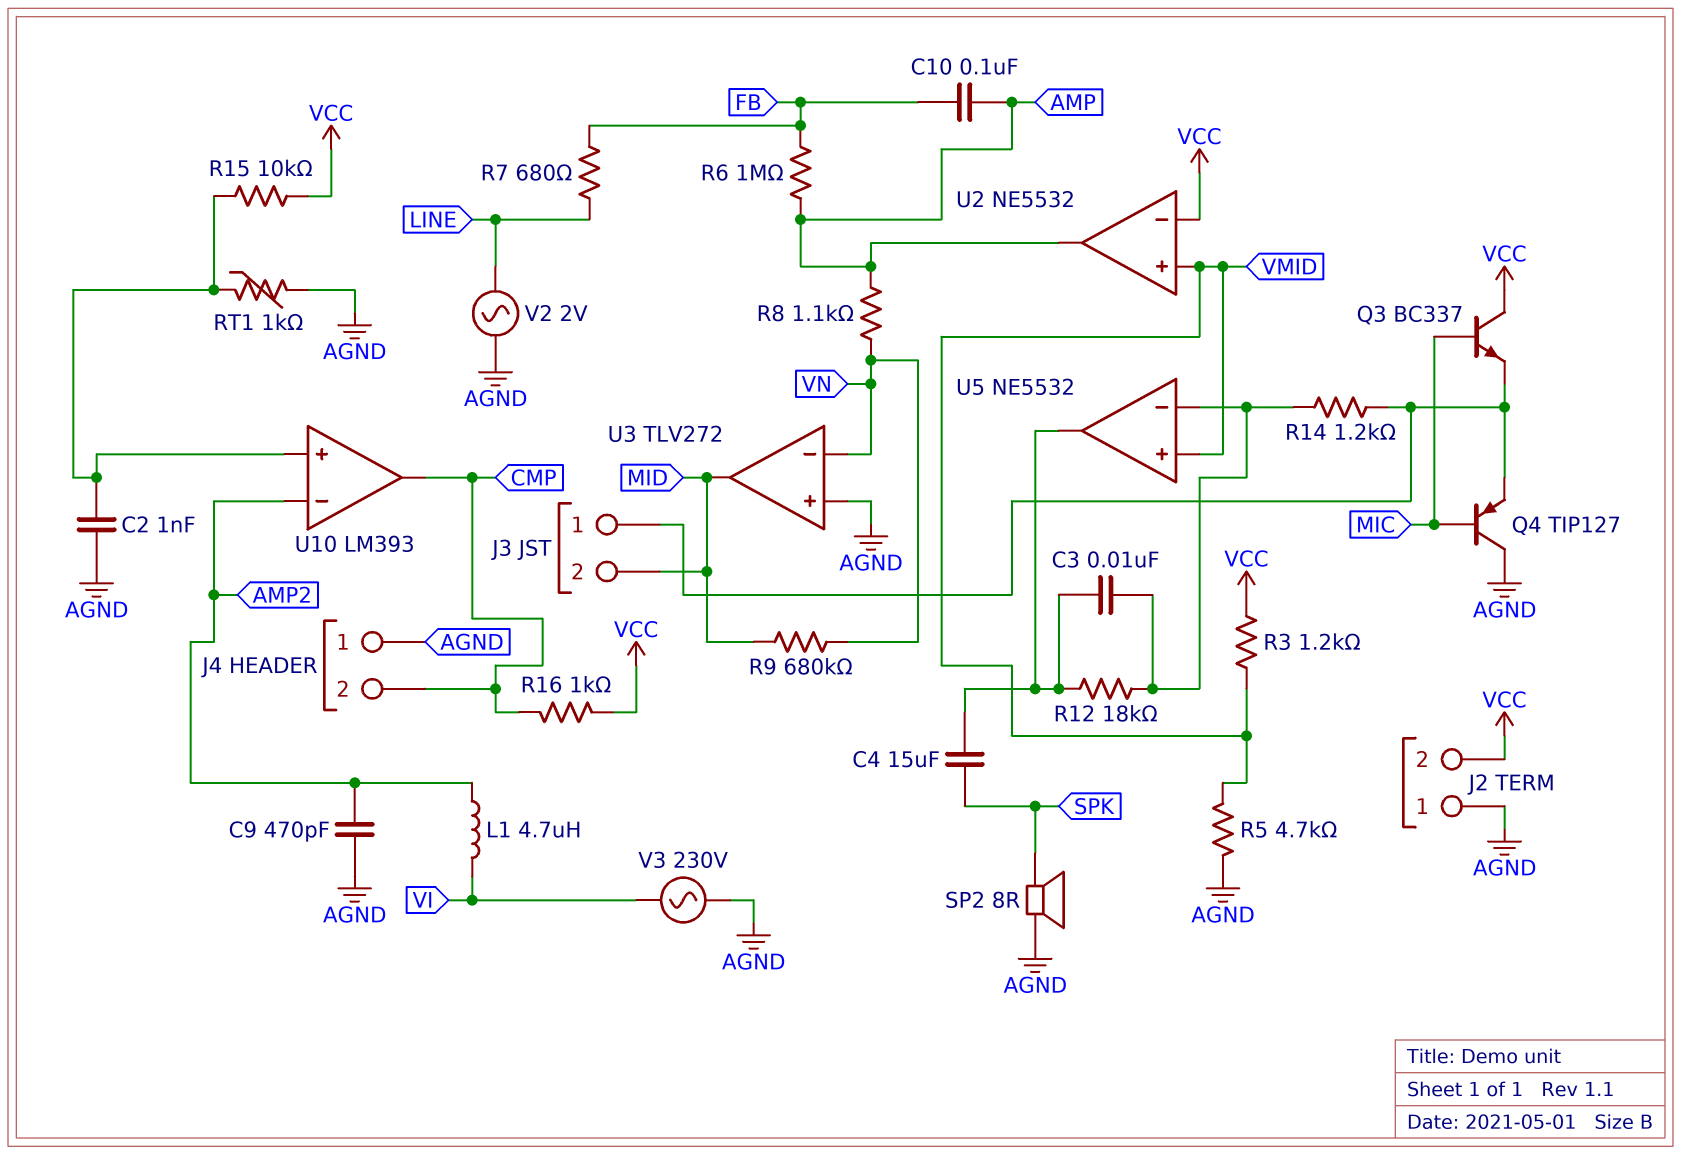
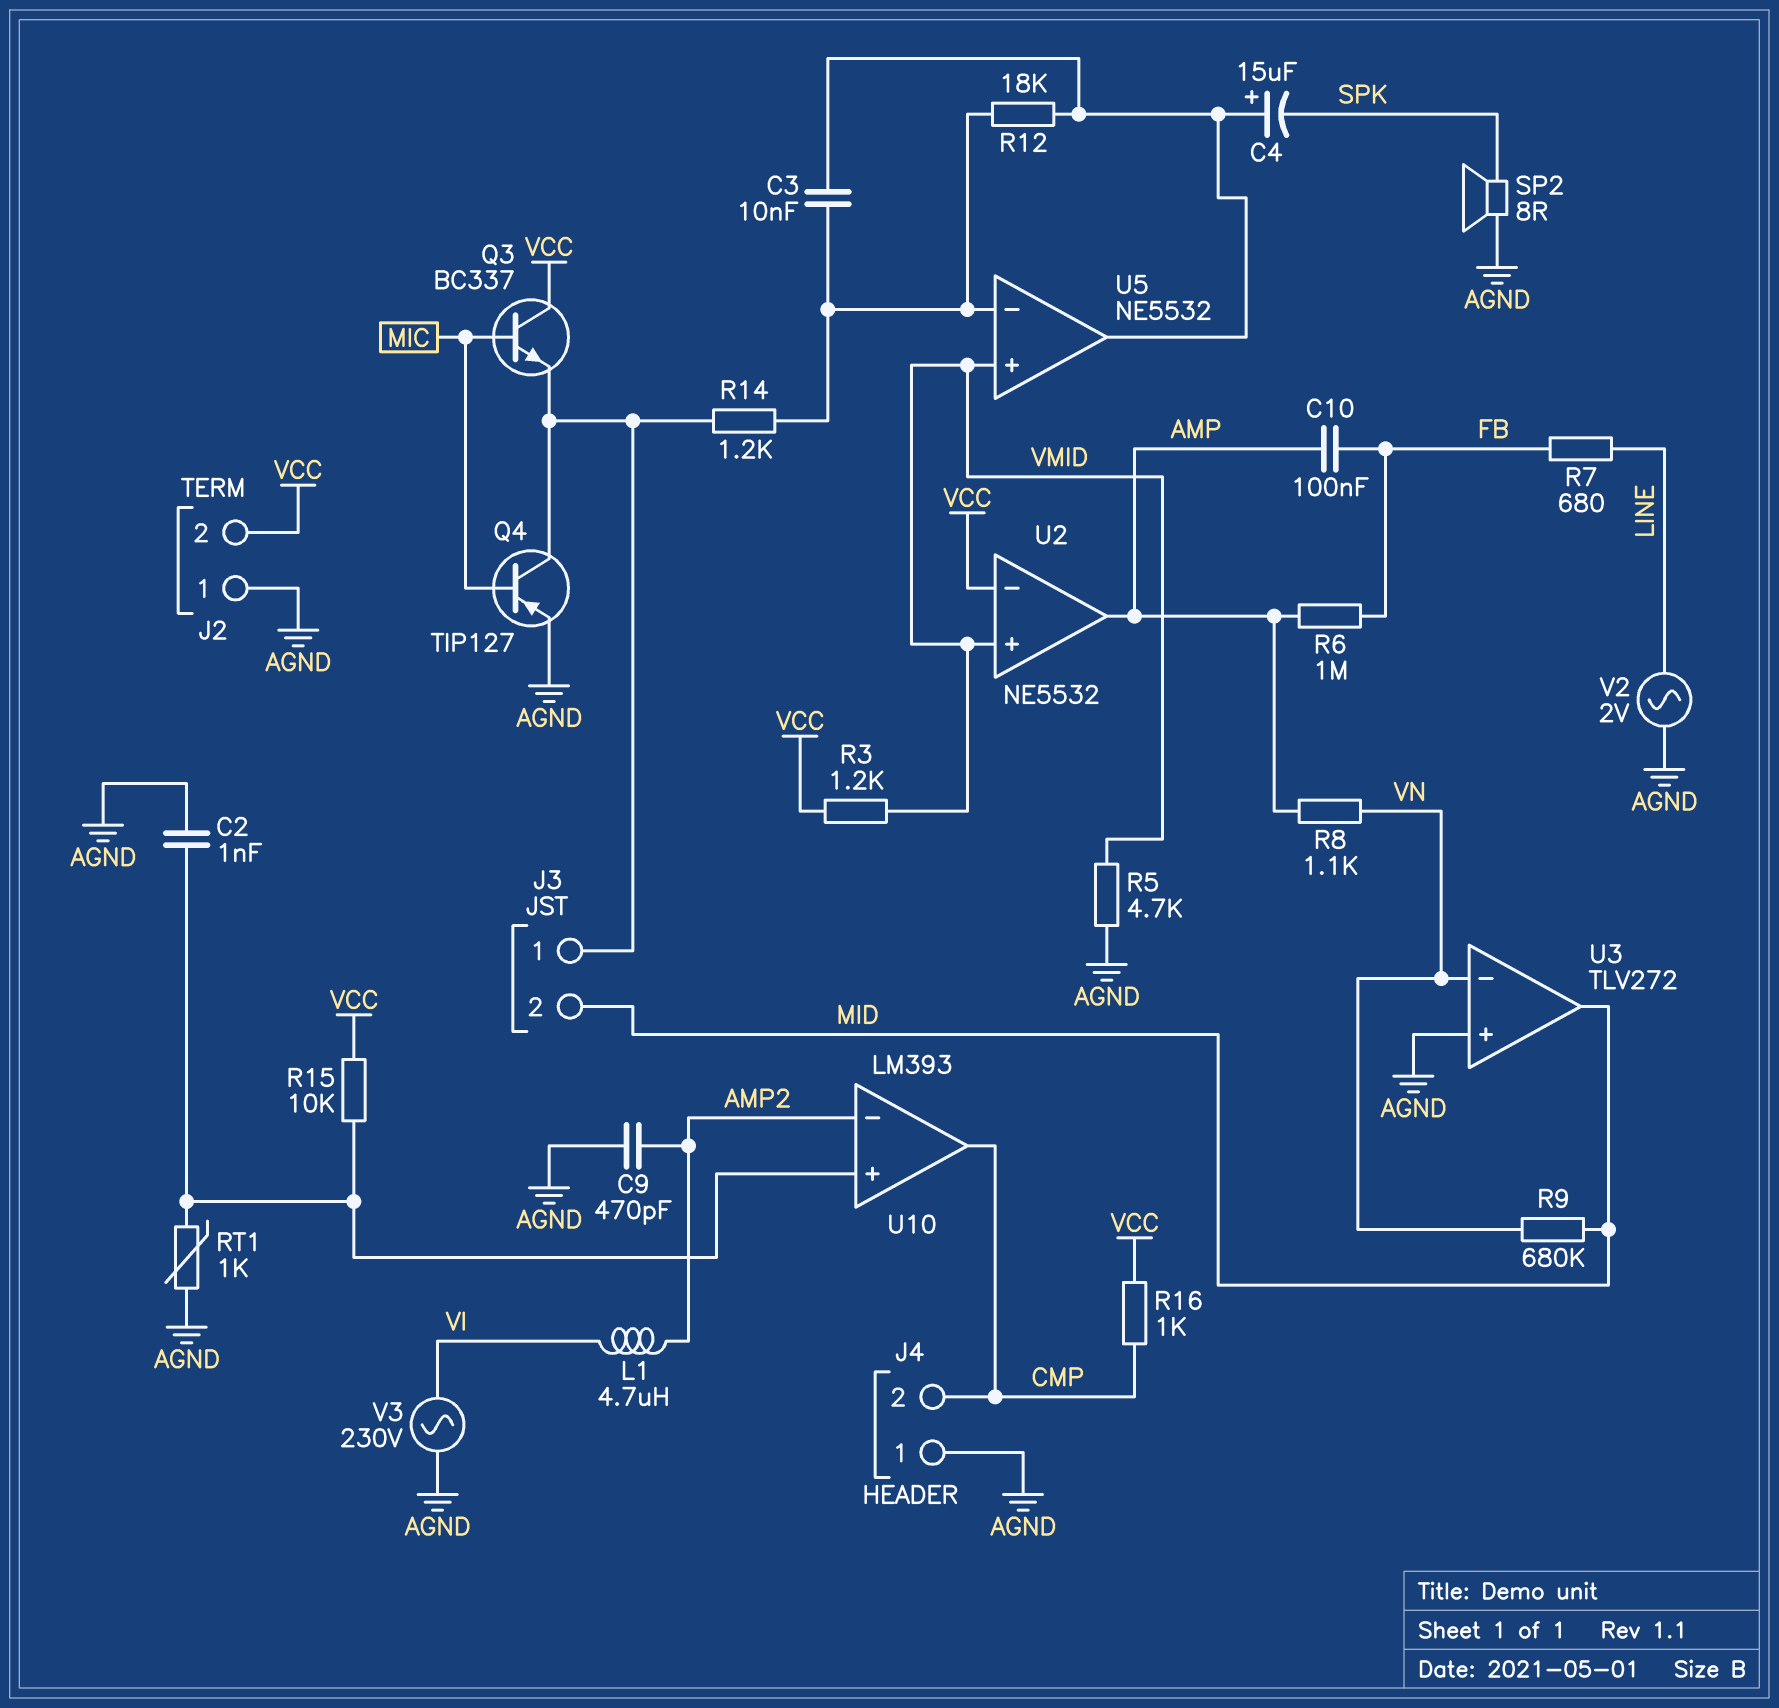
C4: 15uF (SPK, U5/out) -> 15uF (plus U5/out, minus SPK)
Q4: PNP TIP127 (B MIC, C AGND, E J3/1) -> PNP TIP127 (B MIC, C J3/1, E AGND)

